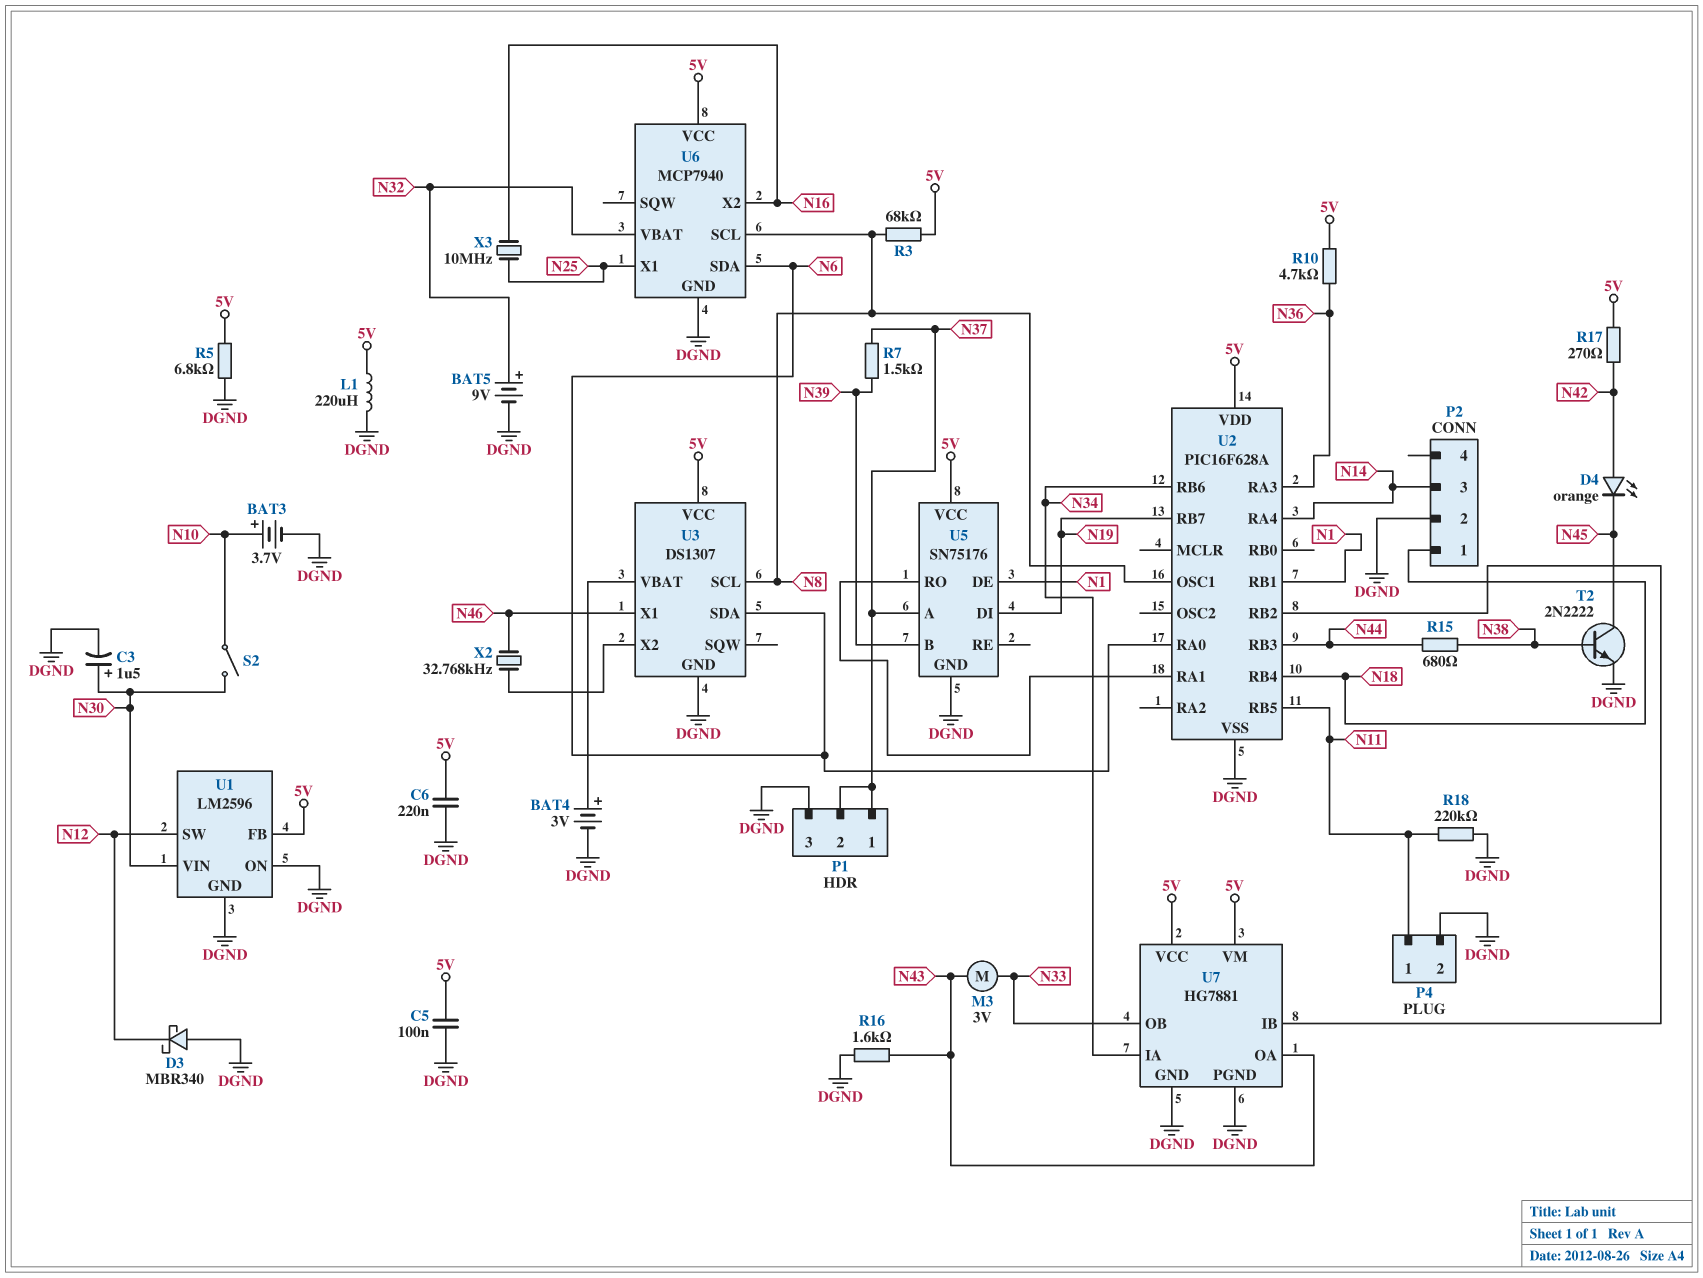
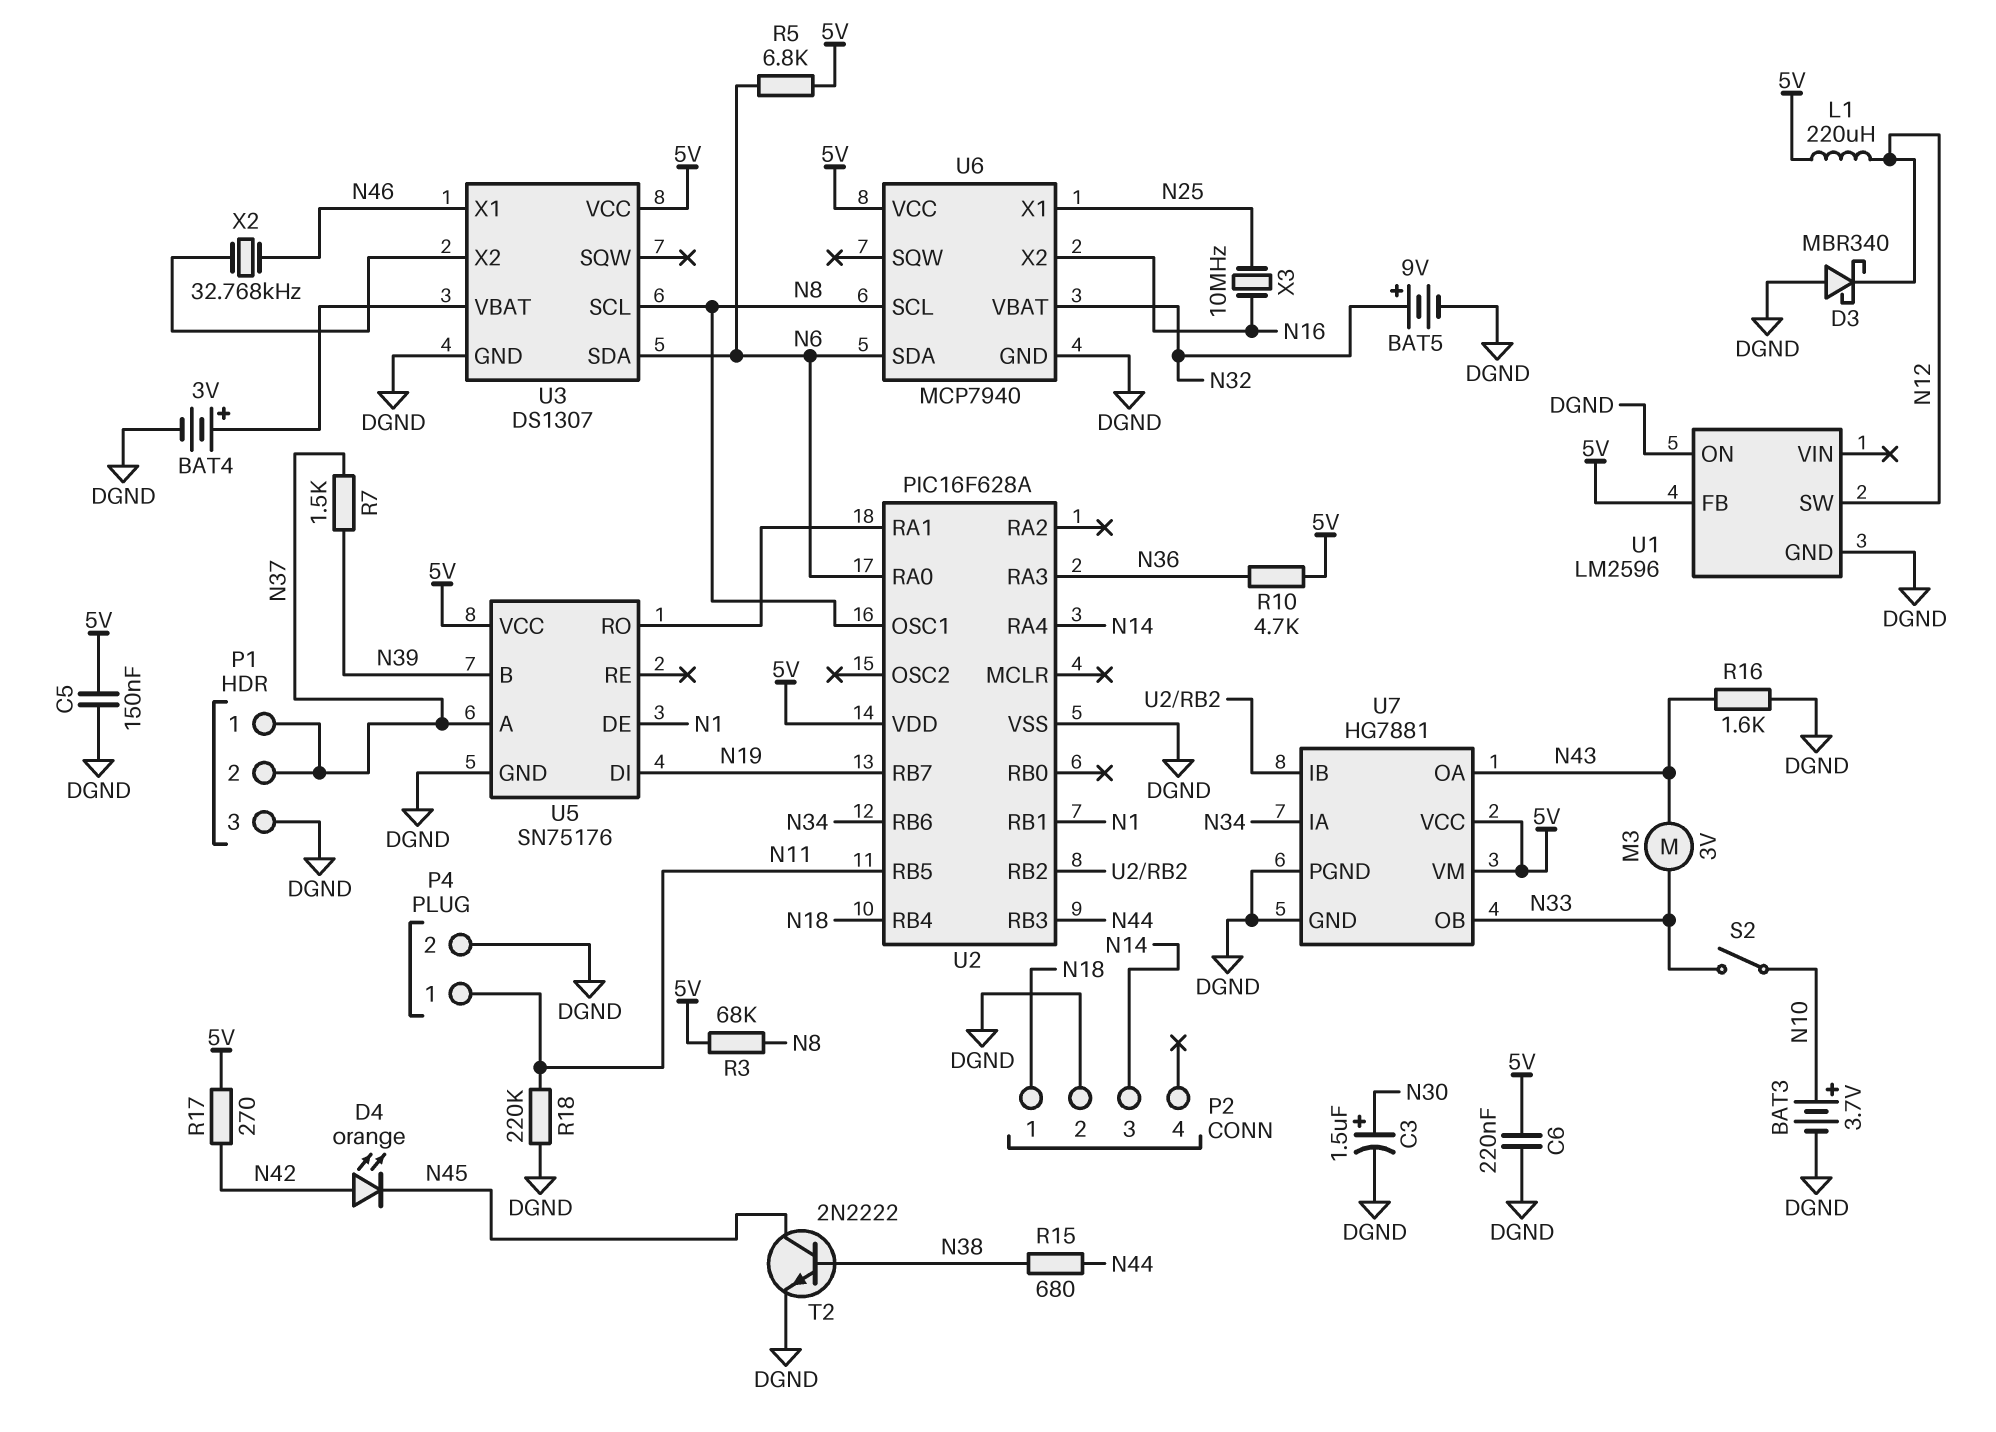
C5: 100nF (5V, DGND) -> 150nF (5V, DGND)
L1: 220uH (5V, DGND) -> 220uH (5V, N12)
R5: 6.8k (5V, DGND) -> 6.8k (5V, N6)
S2: switch (N10, N30) -> switch (N10, N33)
U1 pin VIN: N30 -> none

